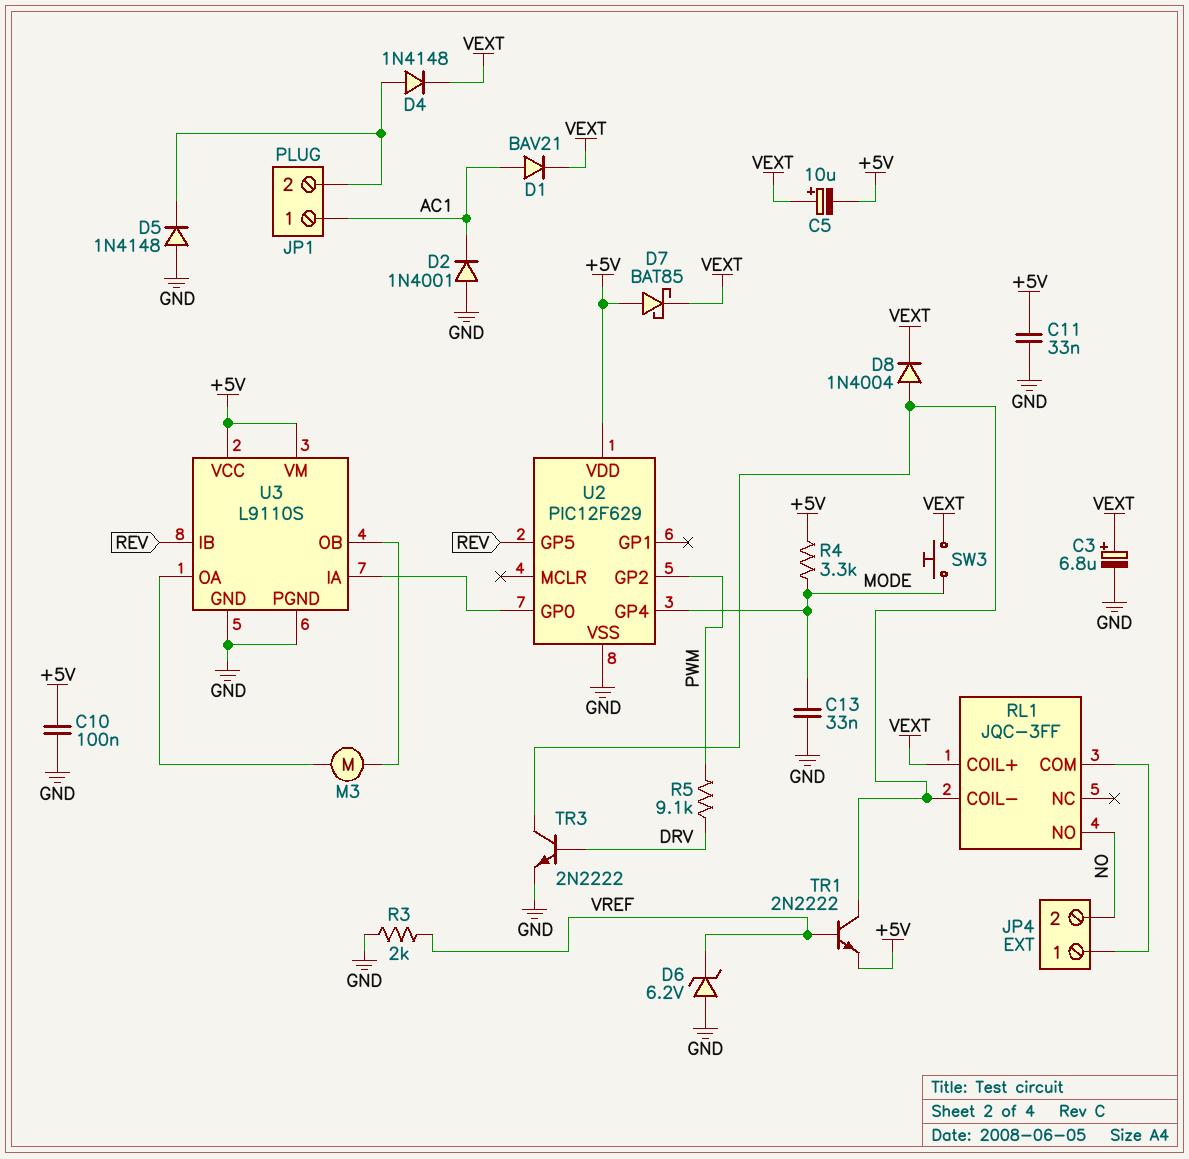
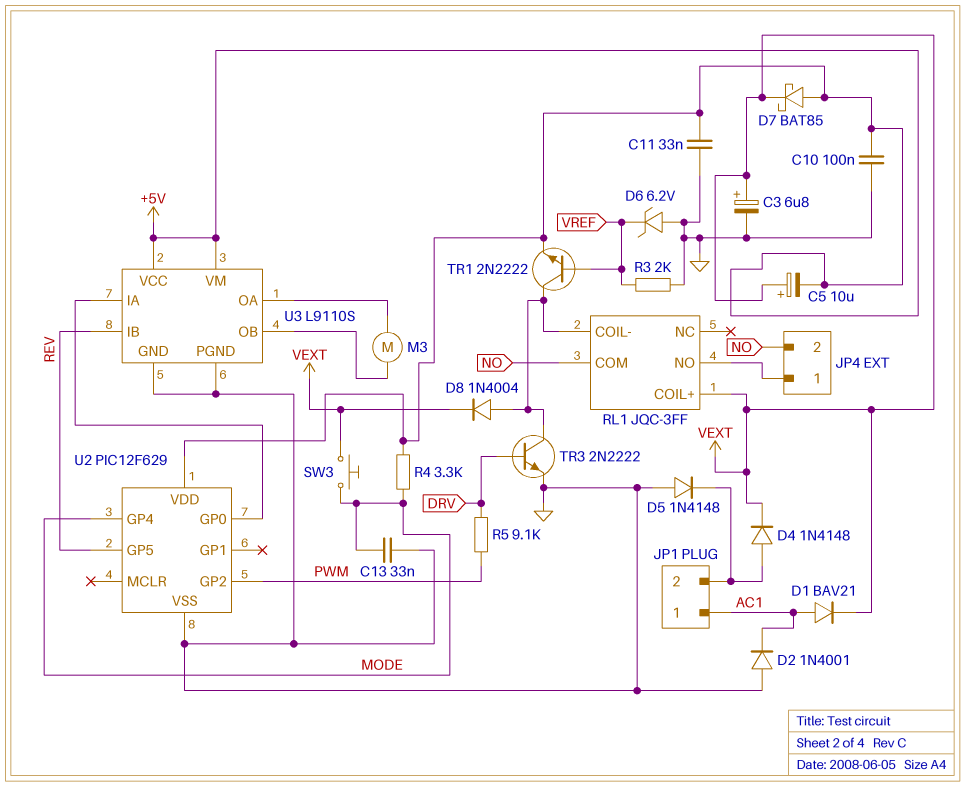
RL1 pin COM: JP4/1 -> NO
RL1 pin NO: NO -> JP4/1

